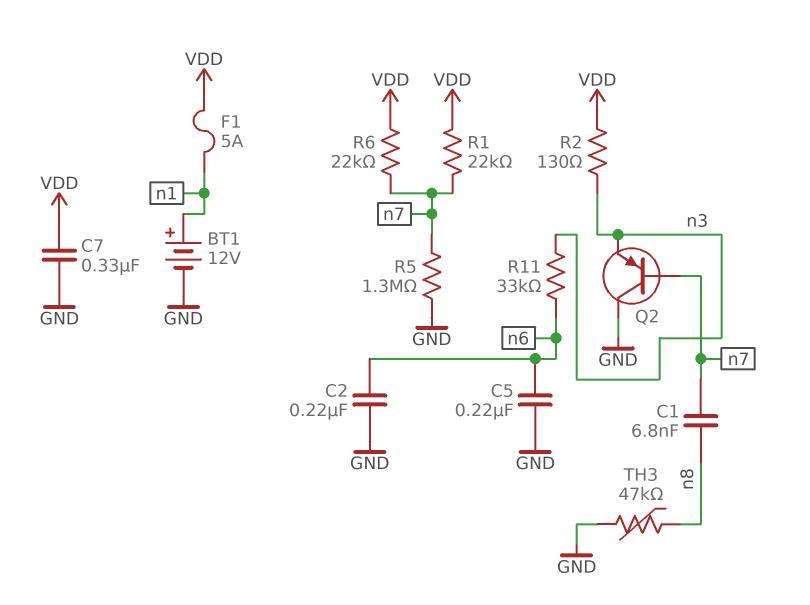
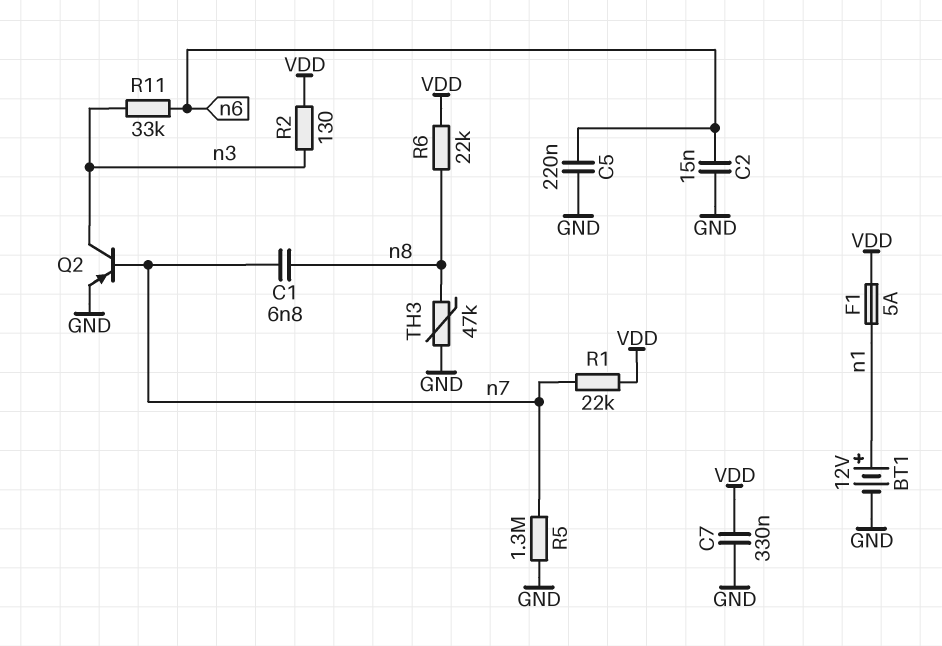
C2: 220nF (GND, n6) -> 15nF (GND, n6)
Q2: PNP (B n7, C GND, E n3) -> PNP (B n7, C n3, E GND)
R6: 22k (VDD, n7) -> 22k (VDD, n8)

